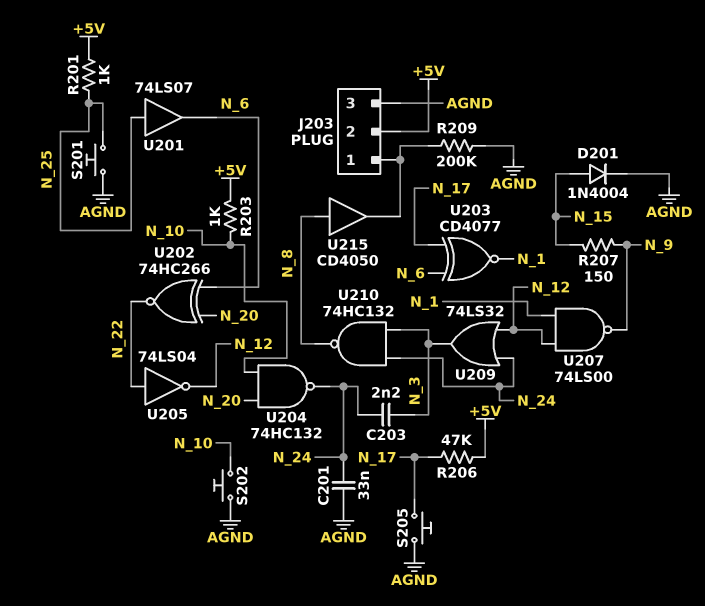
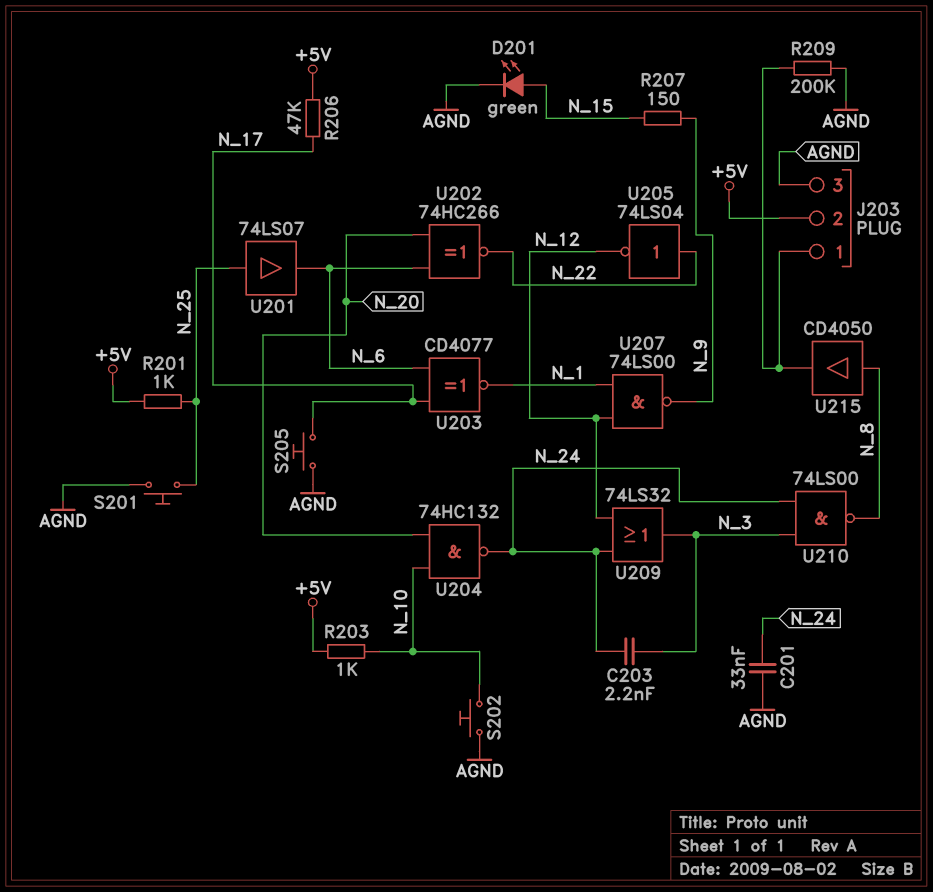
D201: diode 1N4004 (A N_15, K AGND) -> LED green (A N_15, K AGND)
U210: NAND 74HC132 (in N_3, in N_24, out N_8) -> NAND 74LS00 (in N_3, in N_24, out N_8)

